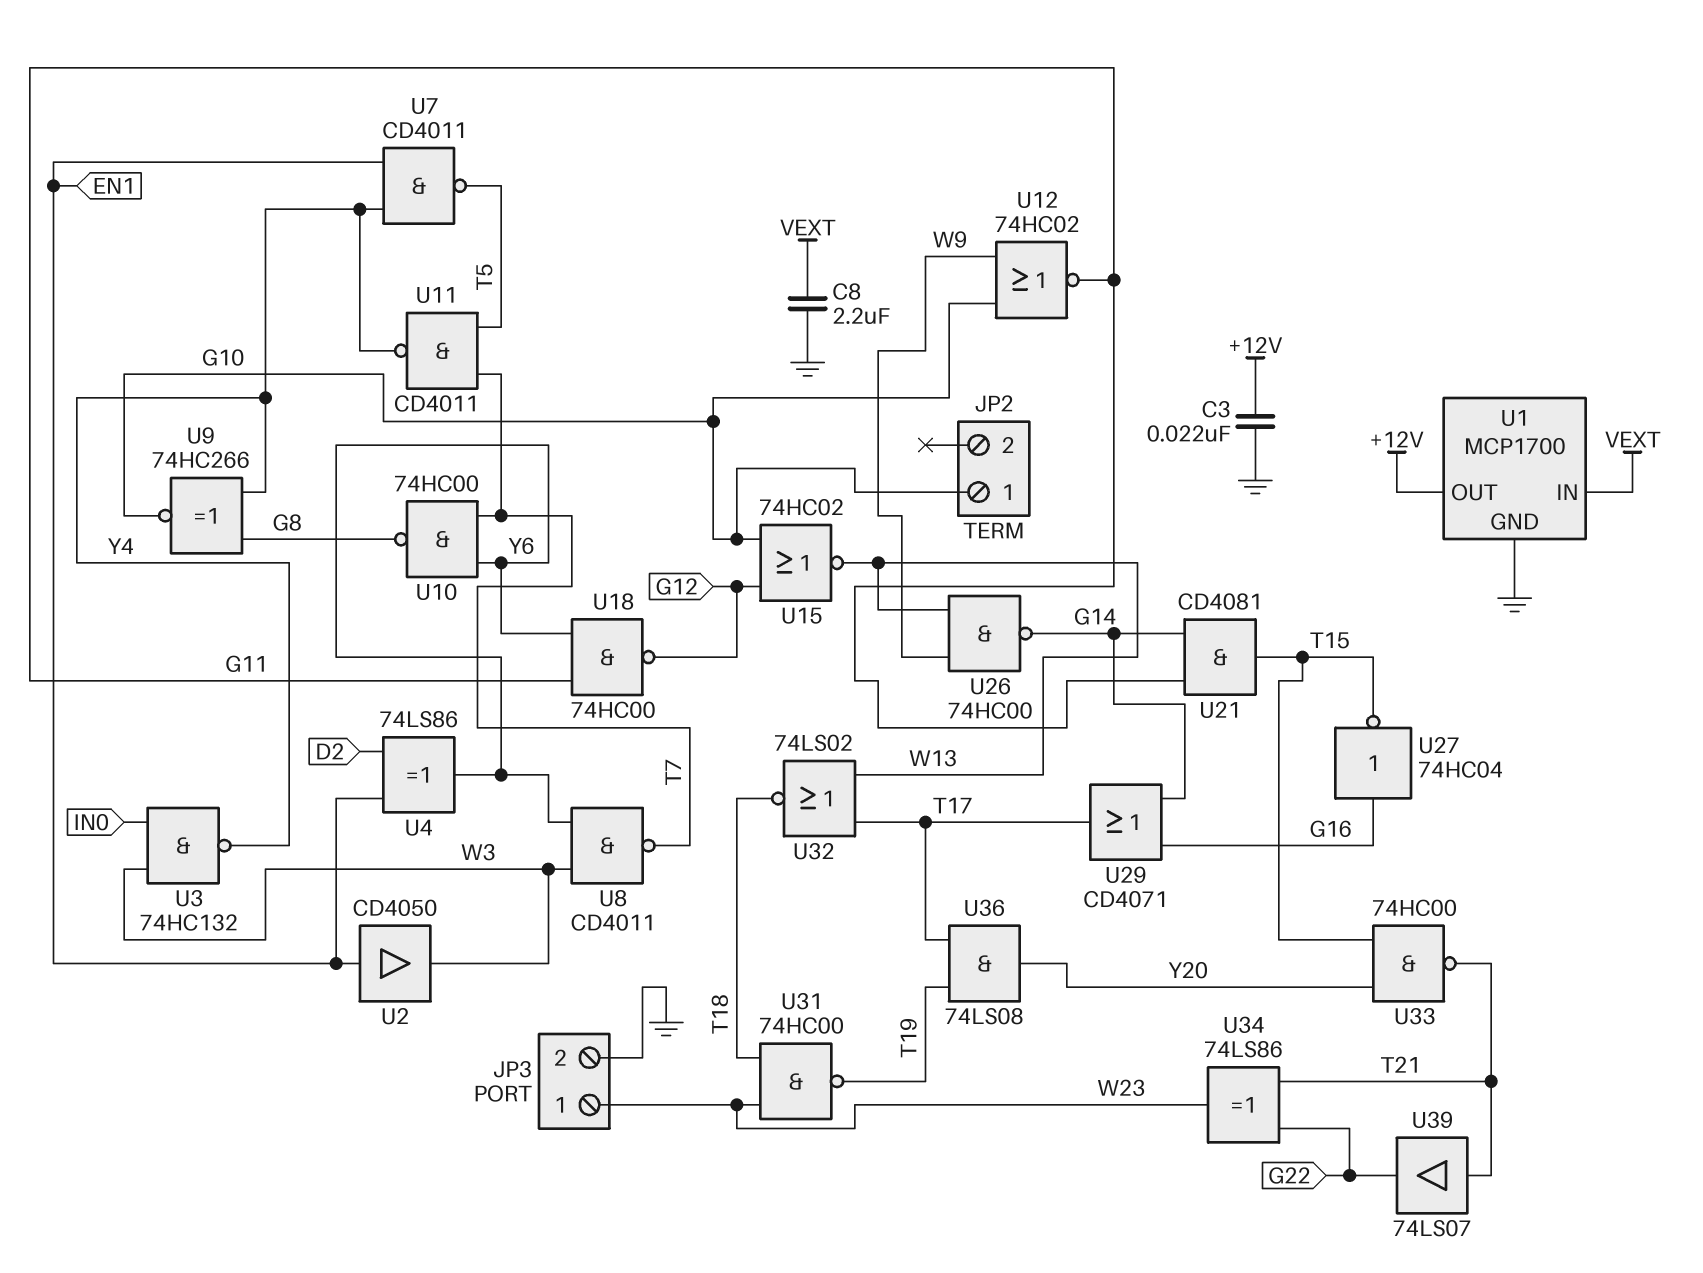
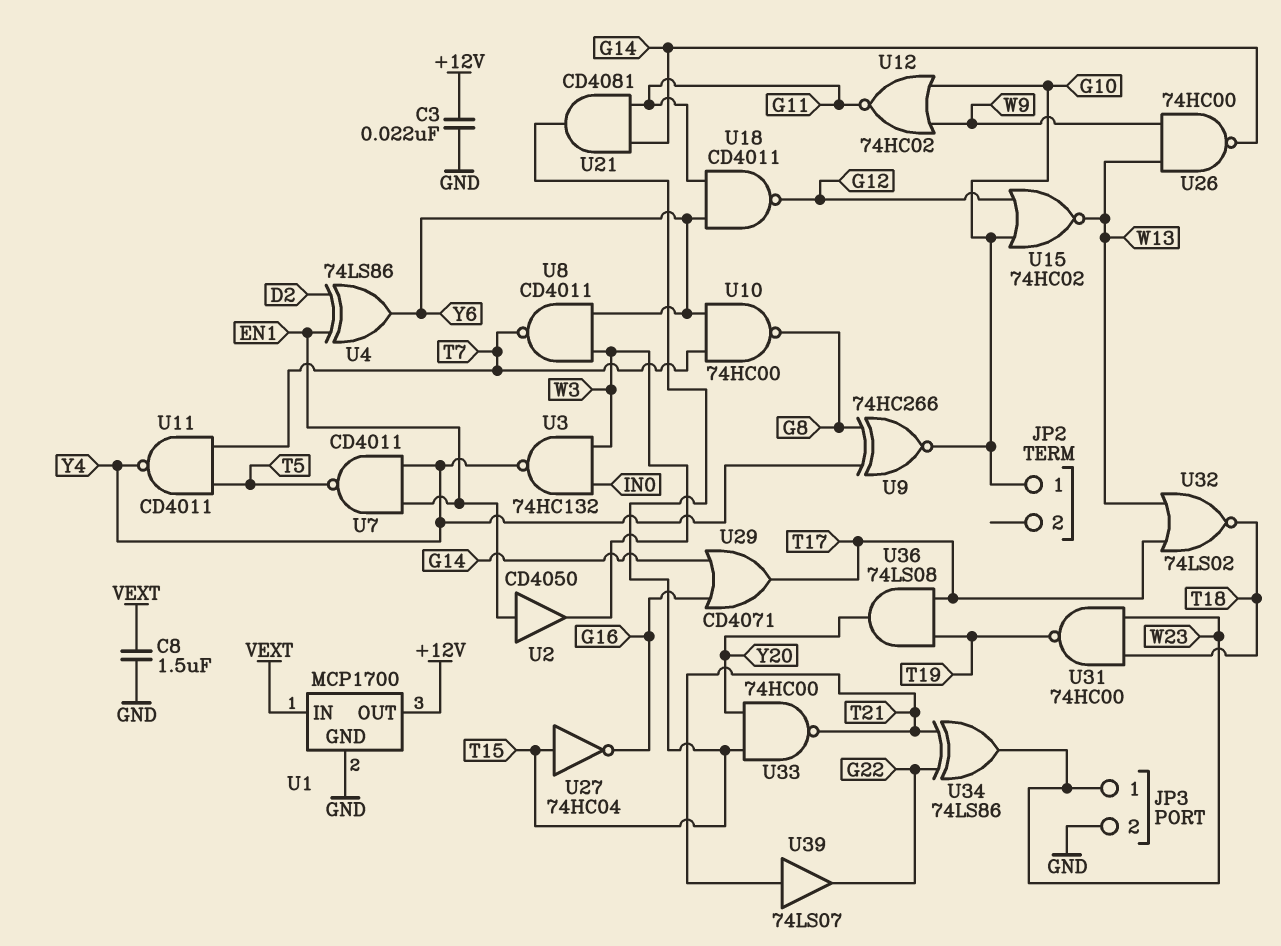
C8: 2.2uF (GND, VEXT) -> 1.5uF (GND, VEXT)
U18: NAND 74HC00 (in G11, in Y6, out G12) -> NAND CD4011 (in G11, in Y6, out G12)
U27: NOT 74HC04 (in G16, out T15) -> NOT 74HC04 (in T15, out G16)

